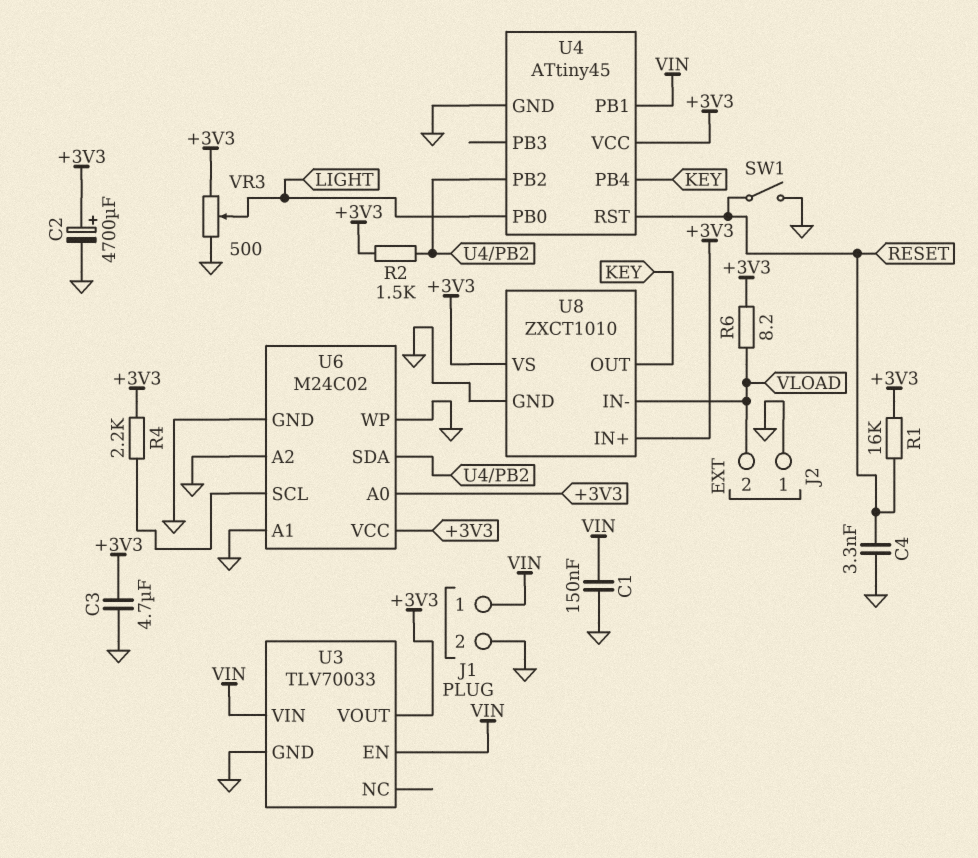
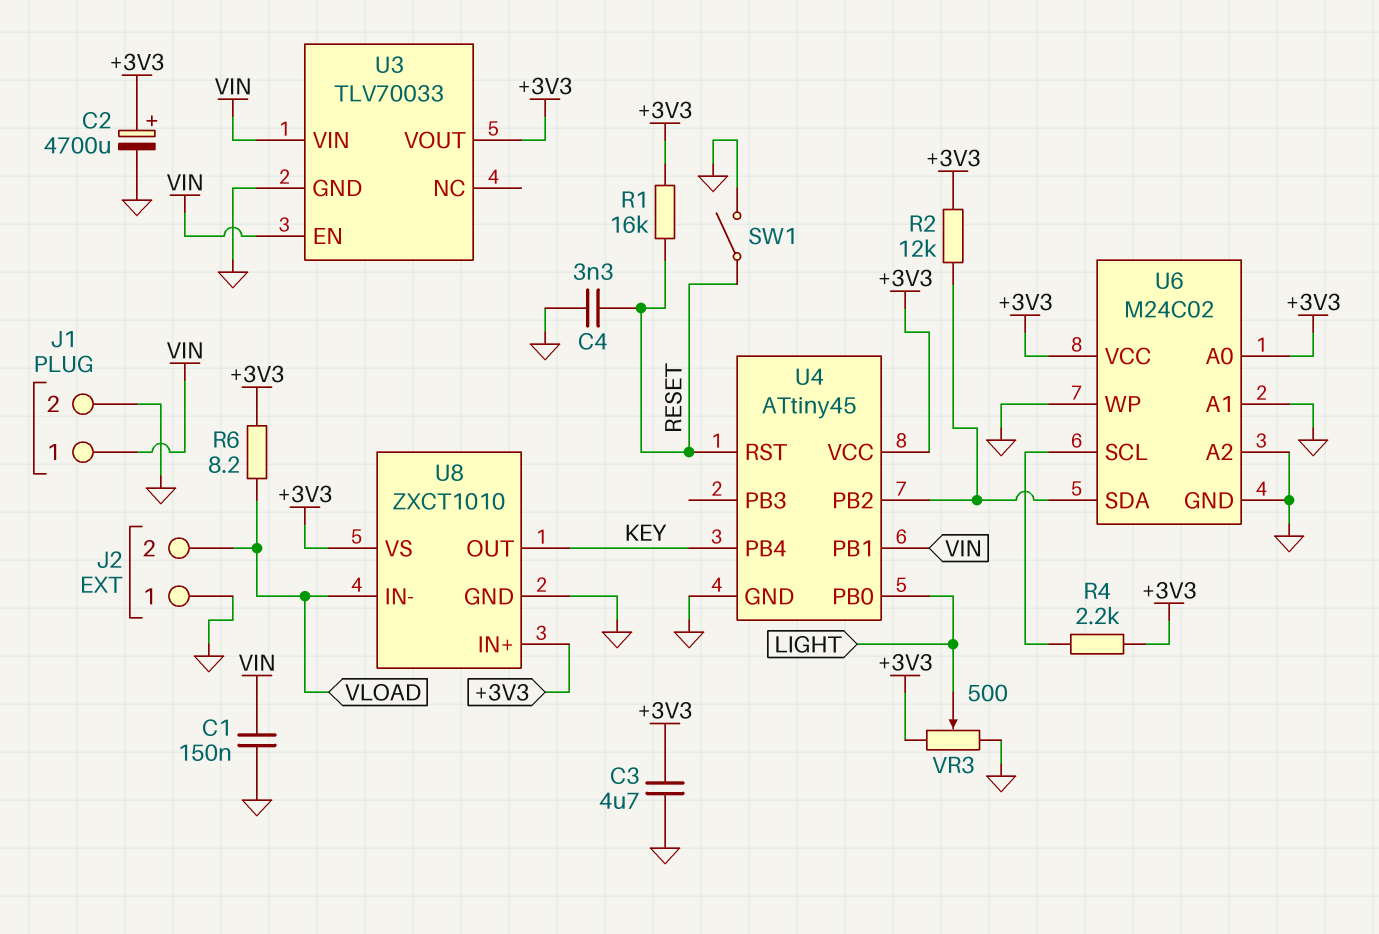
R2: 1.5k (+3V3, U4/PB2) -> 12k (+3V3, U4/PB2)

